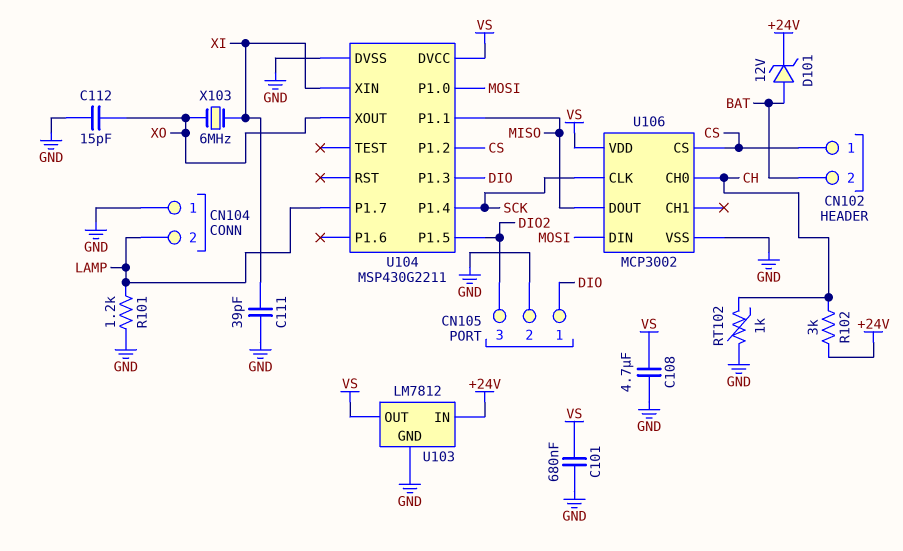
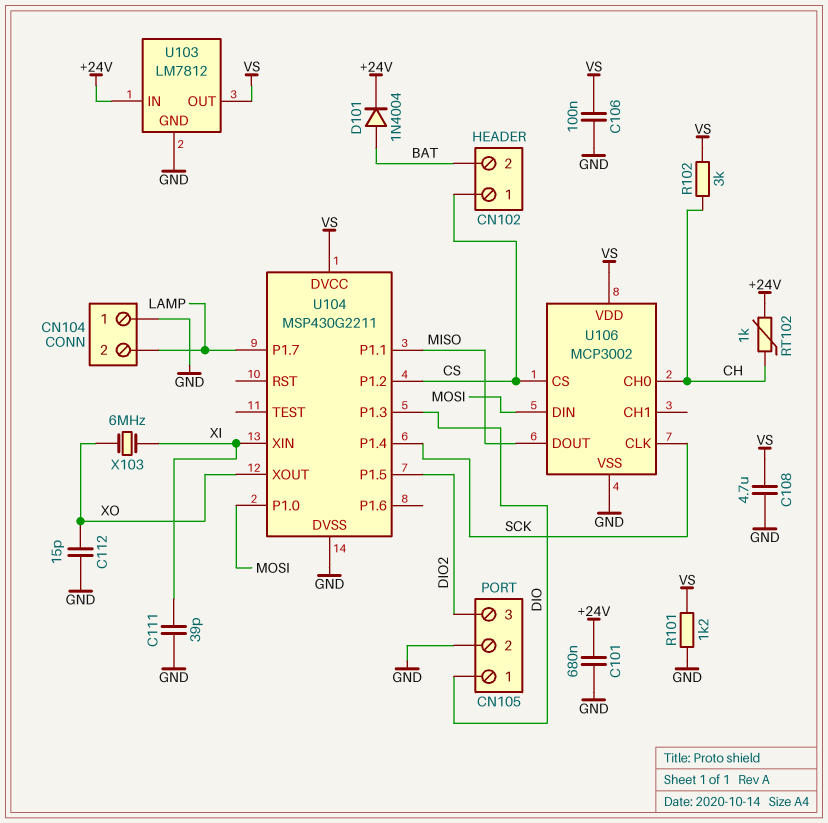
C101: 680nF (GND, VS) -> 680nF (+24V, GND)
C106: none -> 100nF (GND, VS)
D101: zener 12V (A BAT, K +24V) -> diode 1N4004 (A BAT, K +24V)
R101: 1.2k (GND, LAMP) -> 1.2k (GND, VS)
R102: 3k (+24V, CH) -> 3k (CH, VS)
RT102: 1k (CH, GND) -> 1k (+24V, CH)

